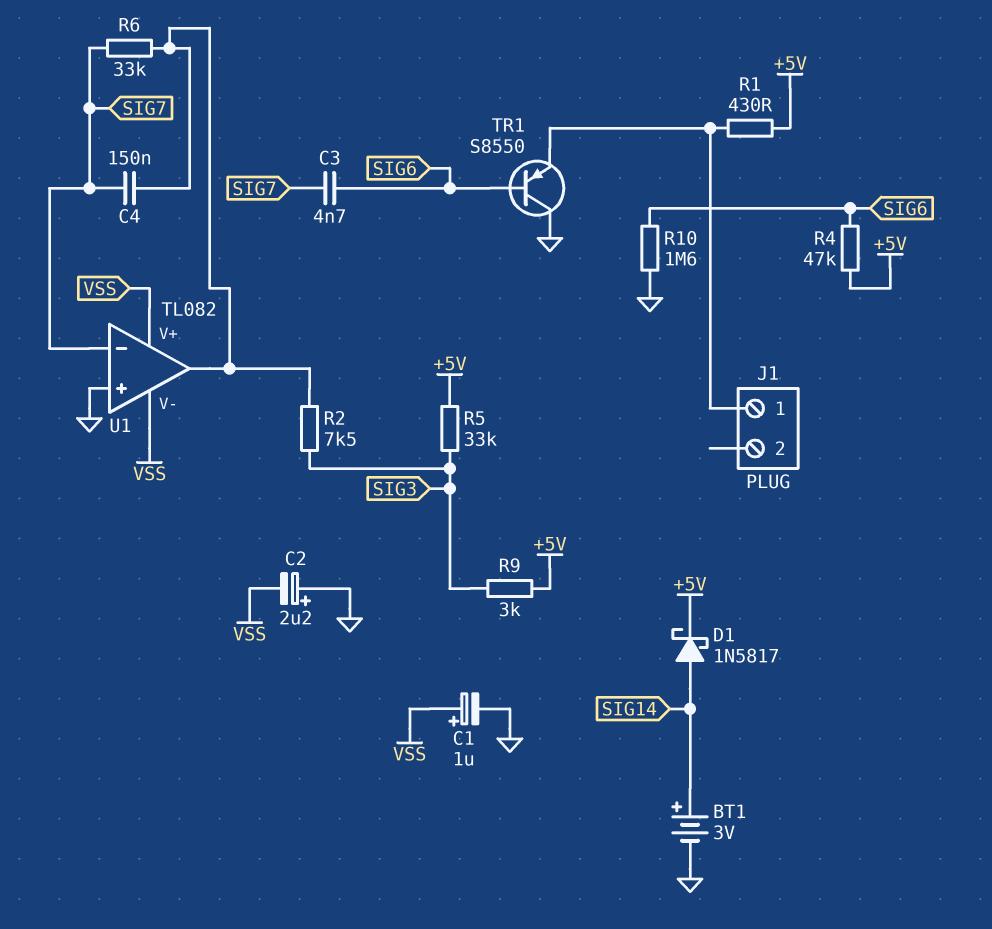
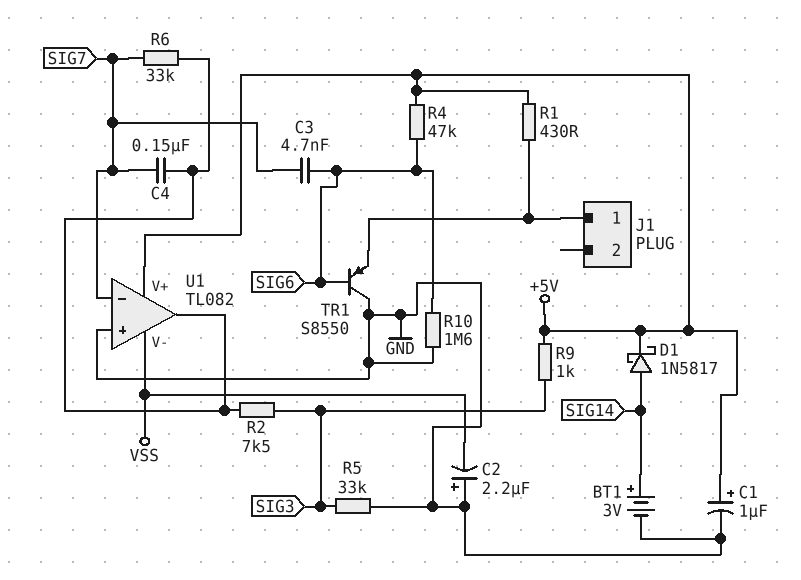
C1: 1uF (plus VSS, minus GND) -> 1uF (plus +5V, minus GND)
R5: 33k (+5V, SIG3) -> 33k (GND, SIG3)
R9: 3k (+5V, SIG3) -> 1k (+5V, SIG3)
U1 pin V+: VSS -> +5V

